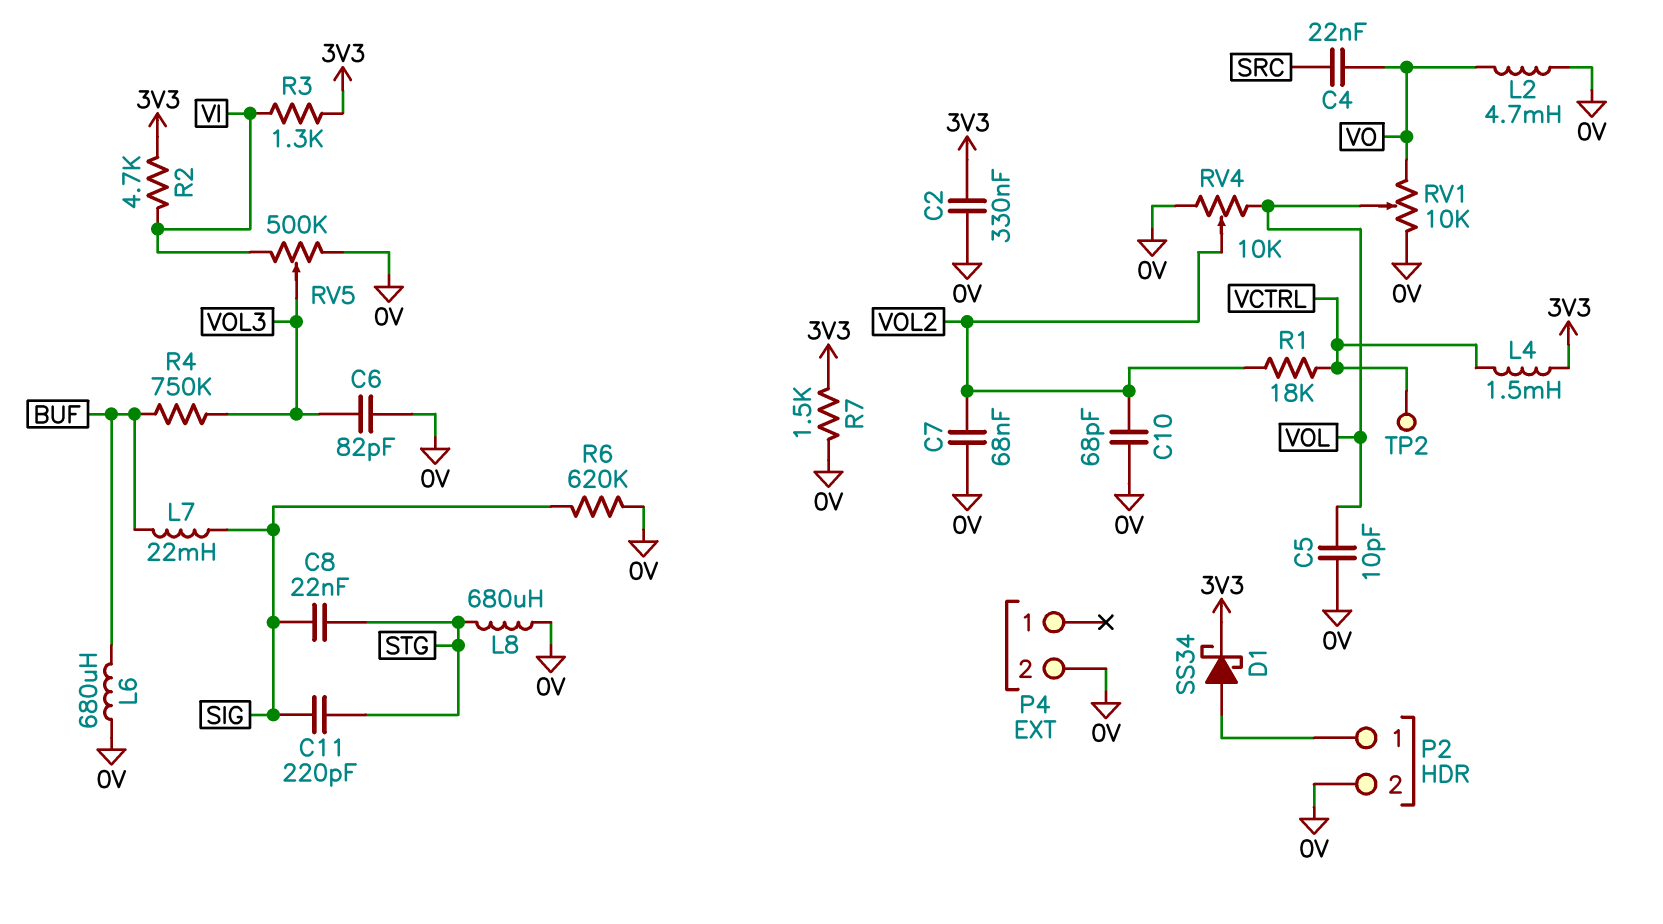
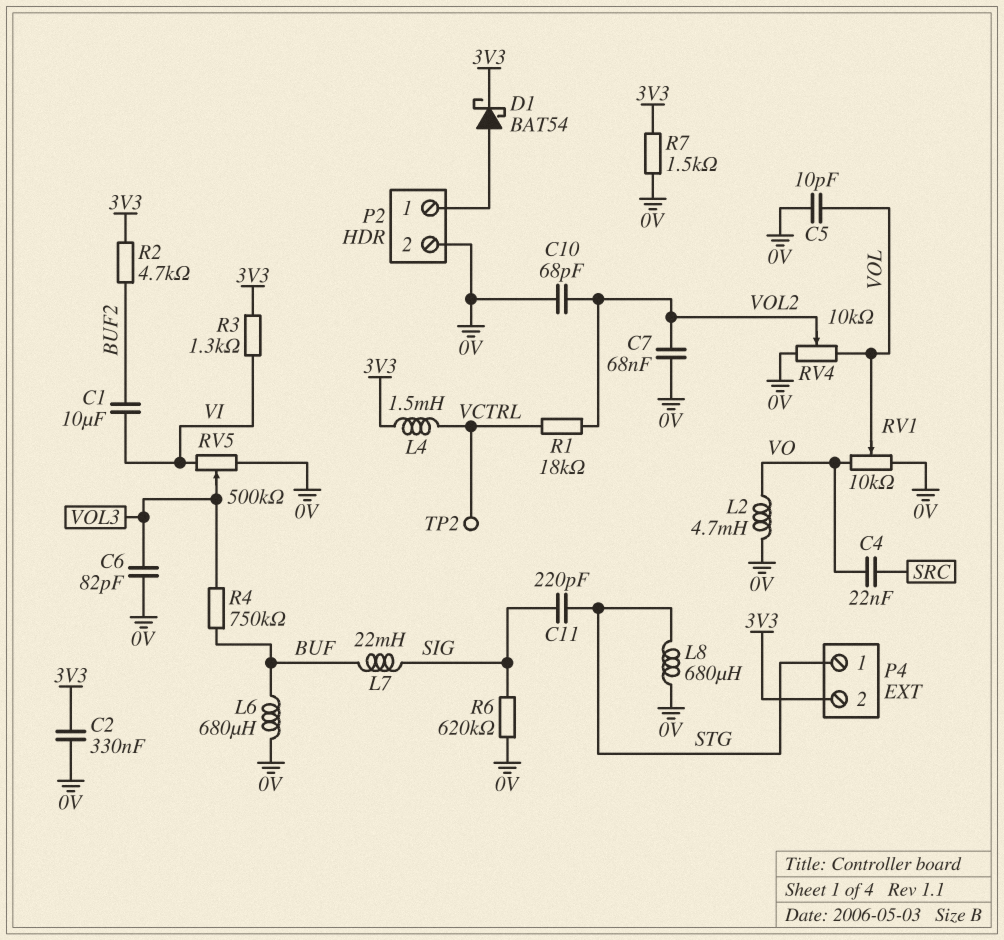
C1: none -> 10uF (BUF2, VI)
C8: 22nF (SIG, STG) -> none
D1: schottky SS34 (A P2/1, K 3V3) -> schottky BAT54 (A P2/1, K 3V3)
P4 pin 1: none -> STG
P4 pin 2: 0V -> 3V3
R2: 4.7k (3V3, VI) -> 4.7k (3V3, BUF2)

